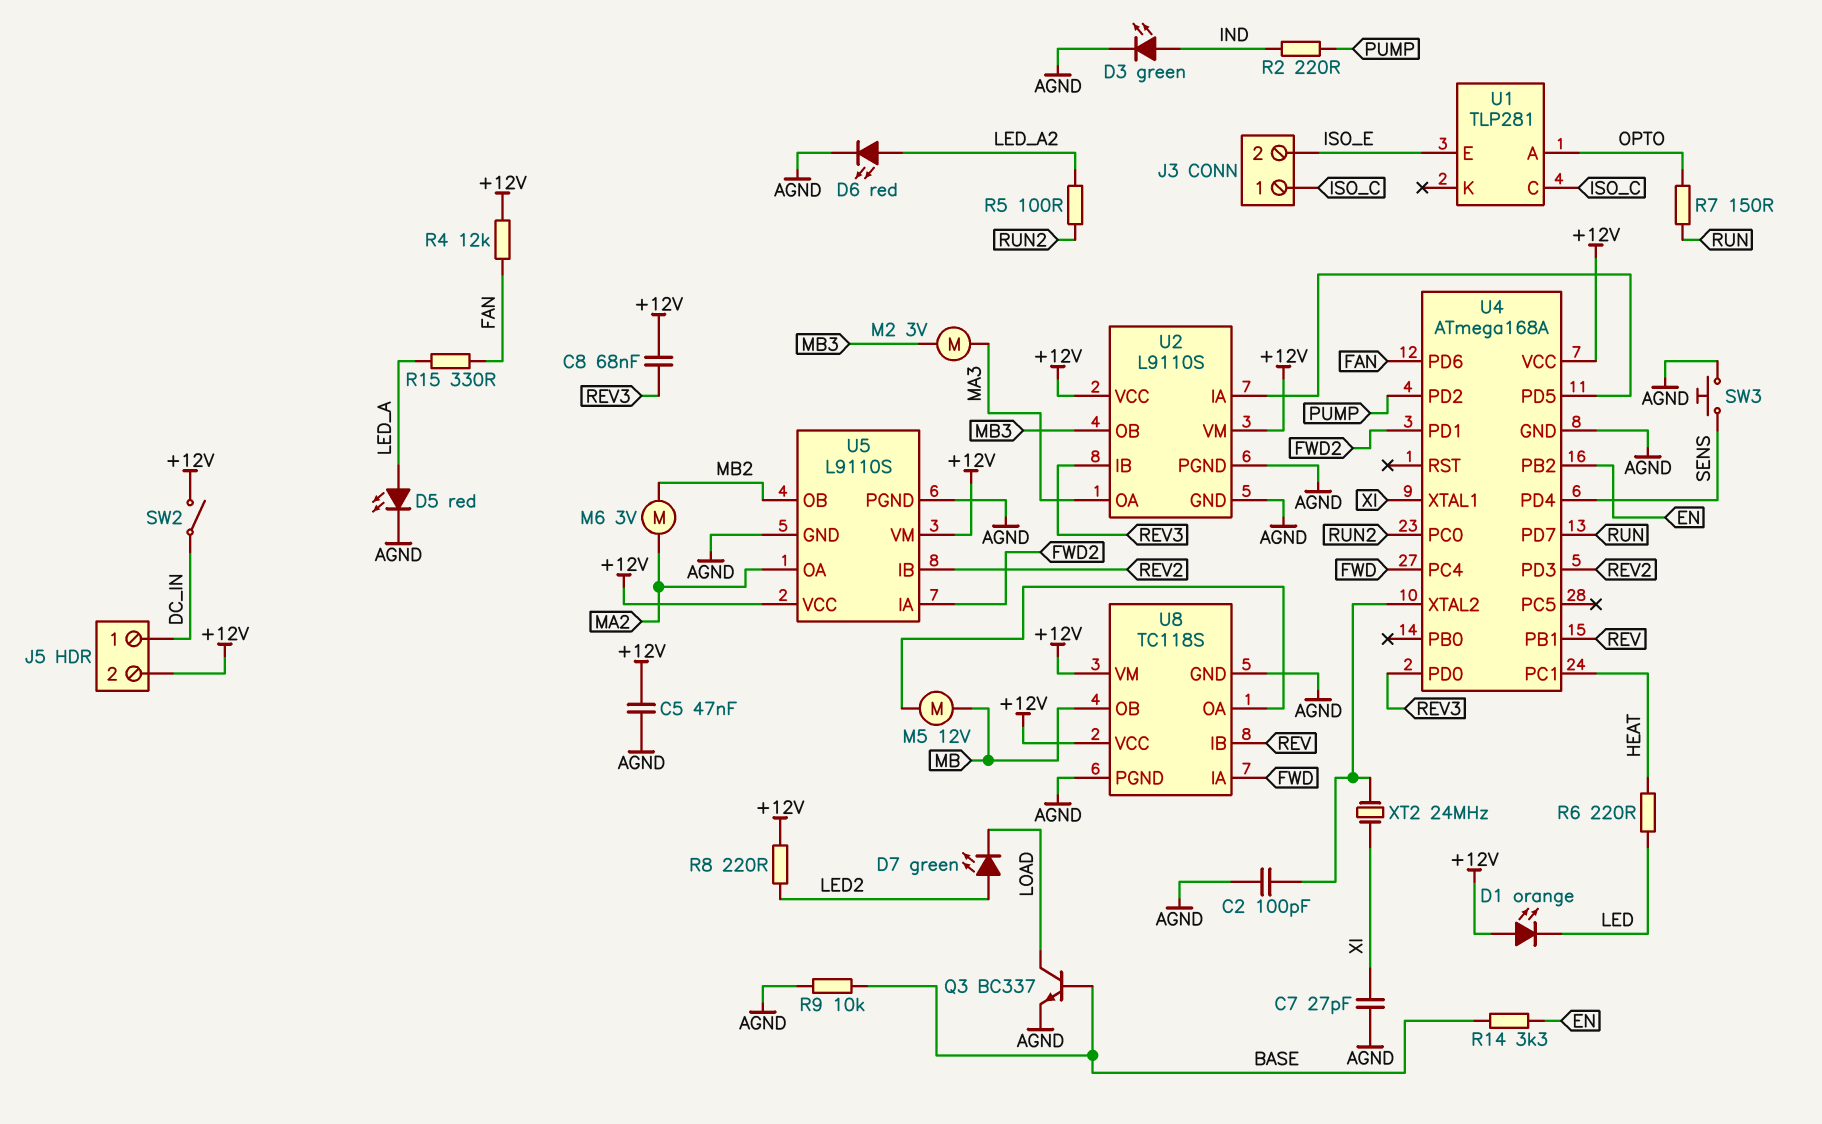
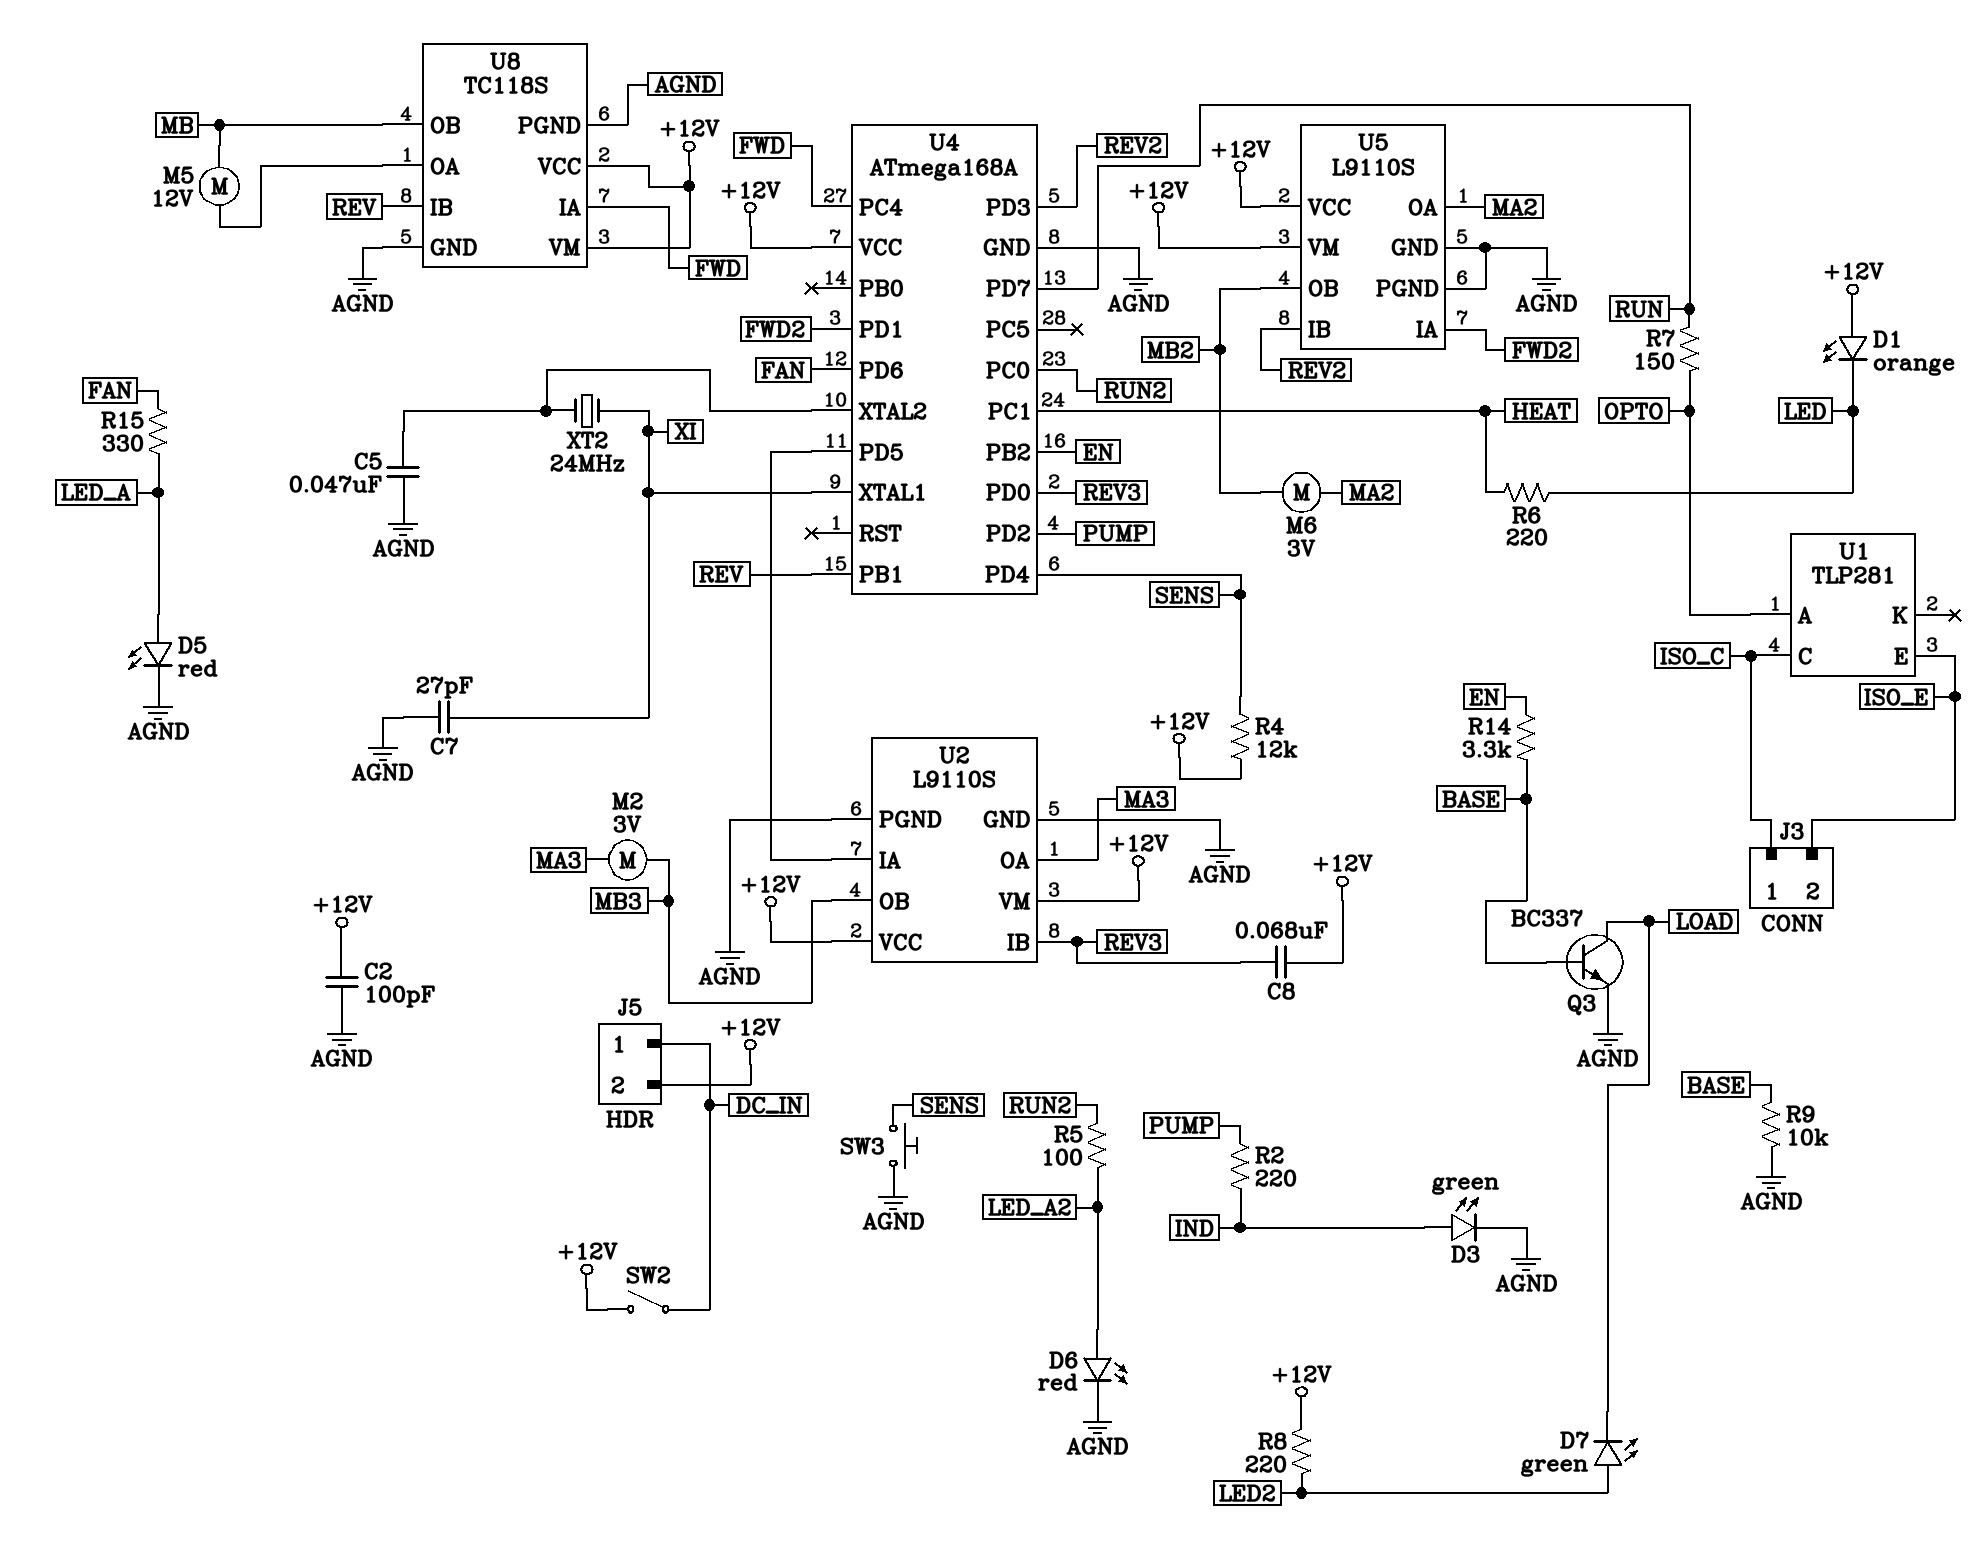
C2: 100pF (AGND, U4/XTAL2) -> 100pF (+12V, AGND)
C5: 47nF (+12V, AGND) -> 47nF (AGND, U4/XTAL2)
R4: 12k (+12V, FAN) -> 12k (+12V, SENS)

